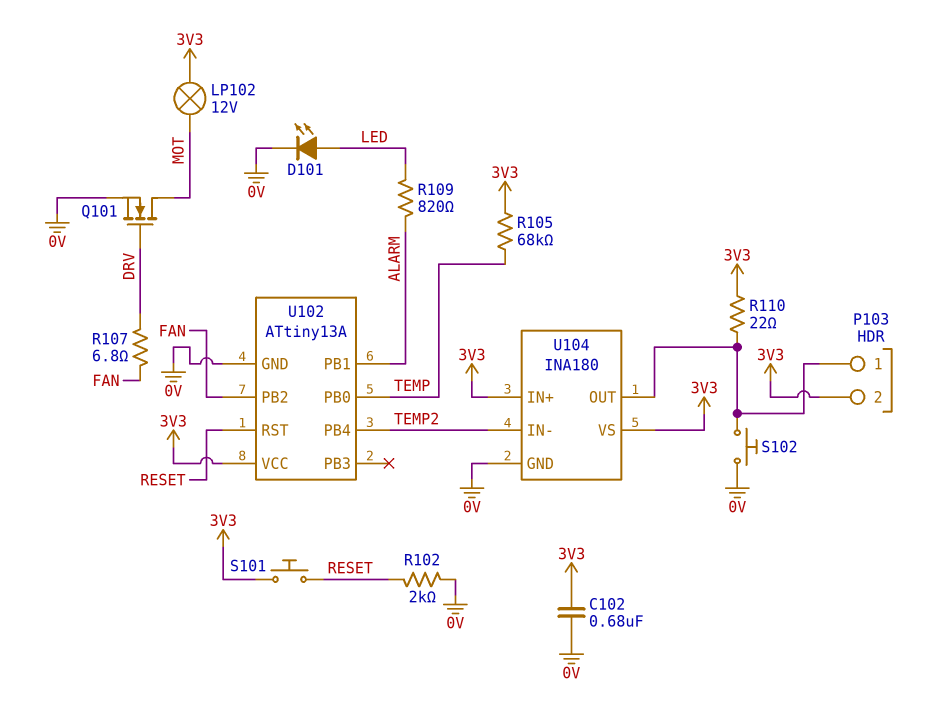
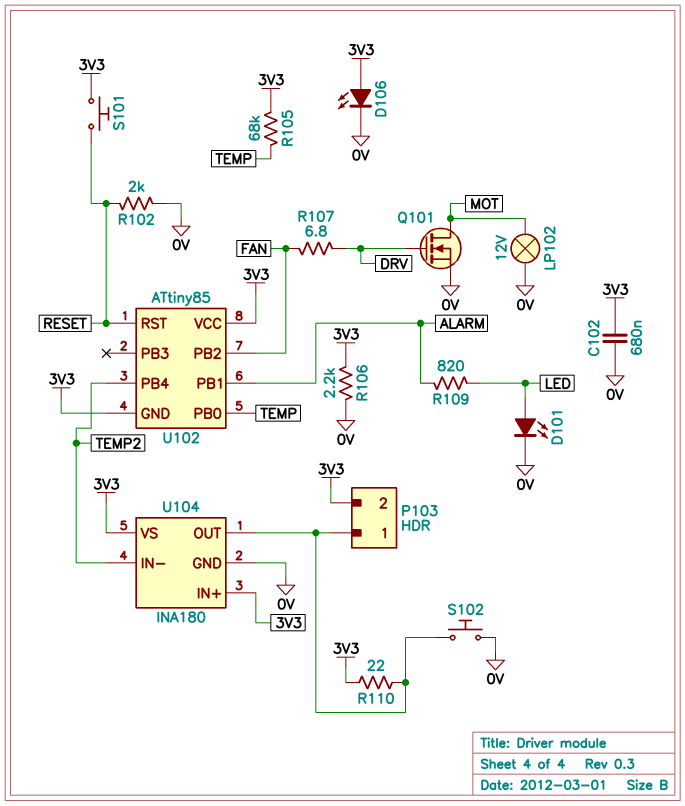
D106: none -> LED (A 3V3, K 0V)
LP102: lamp 12V (3V3, MOT) -> lamp 12V (0V, MOT)
R106: none -> 2.2k (0V, 3V3)
U102: ATtiny13A -> ATtiny85
U102 pin GND: 0V -> 3V3

